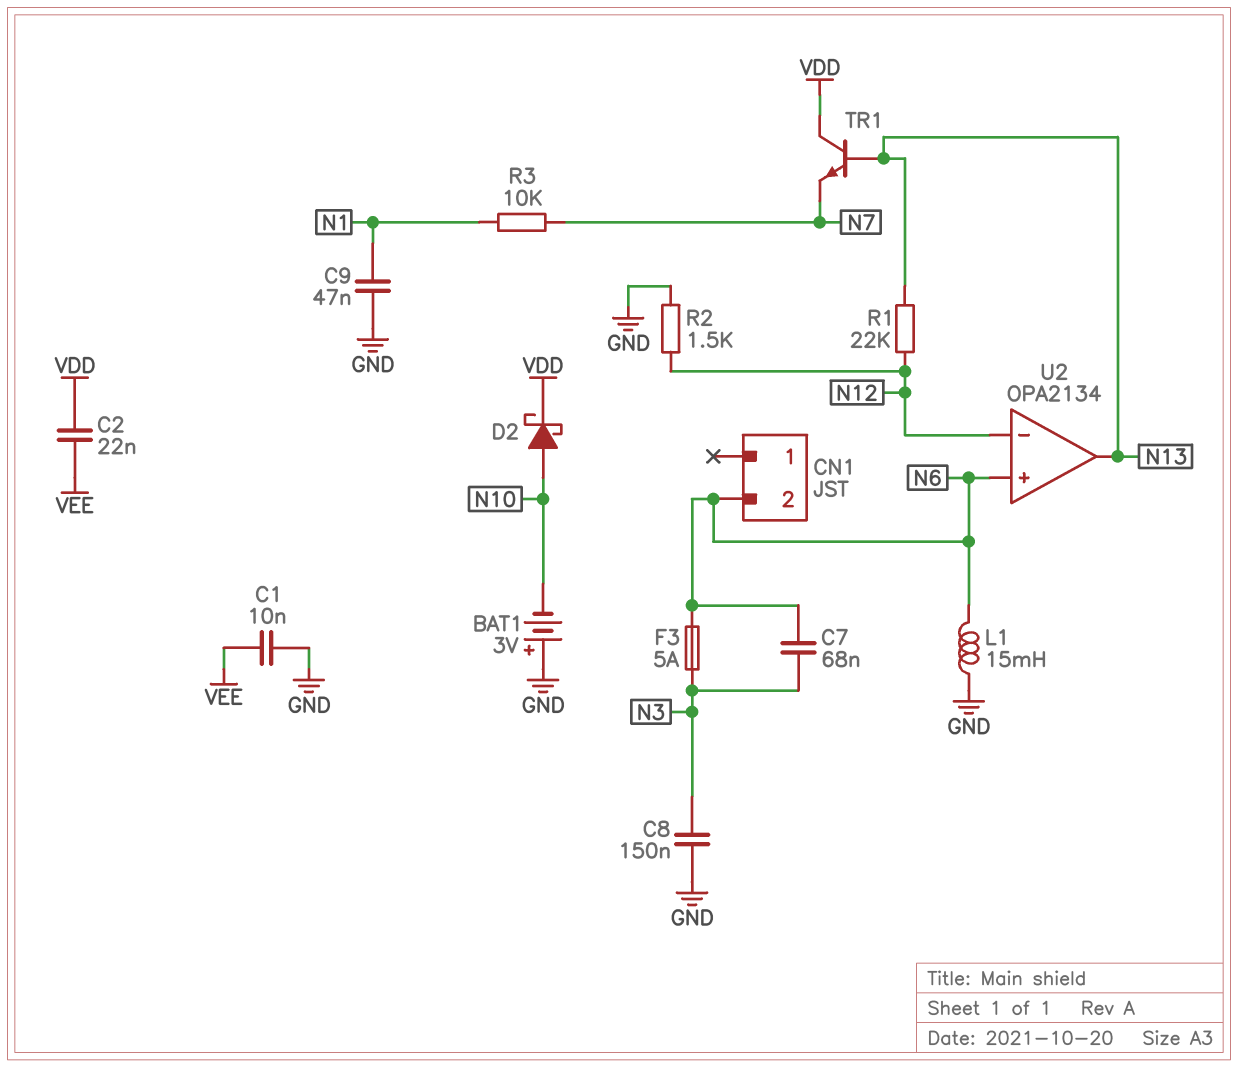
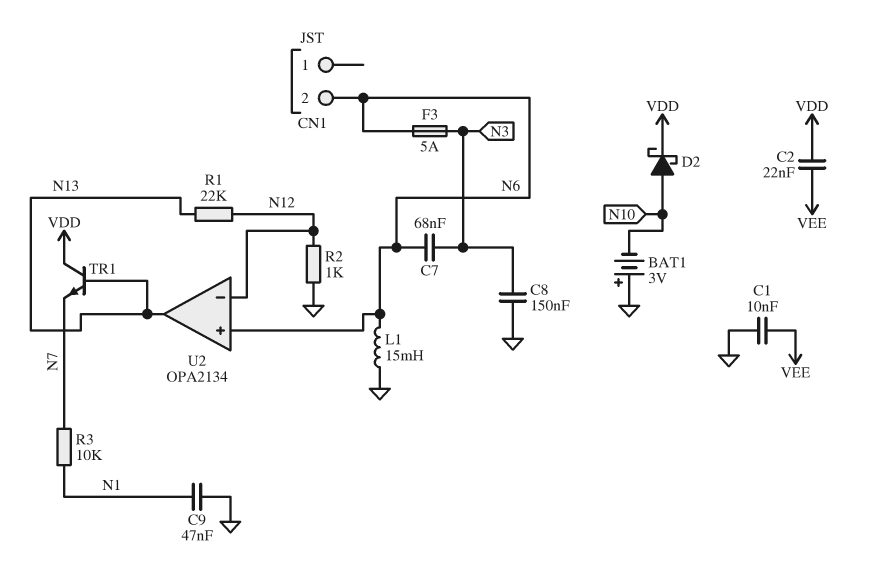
R2: 1.5k (GND, N12) -> 1k (GND, N12)

